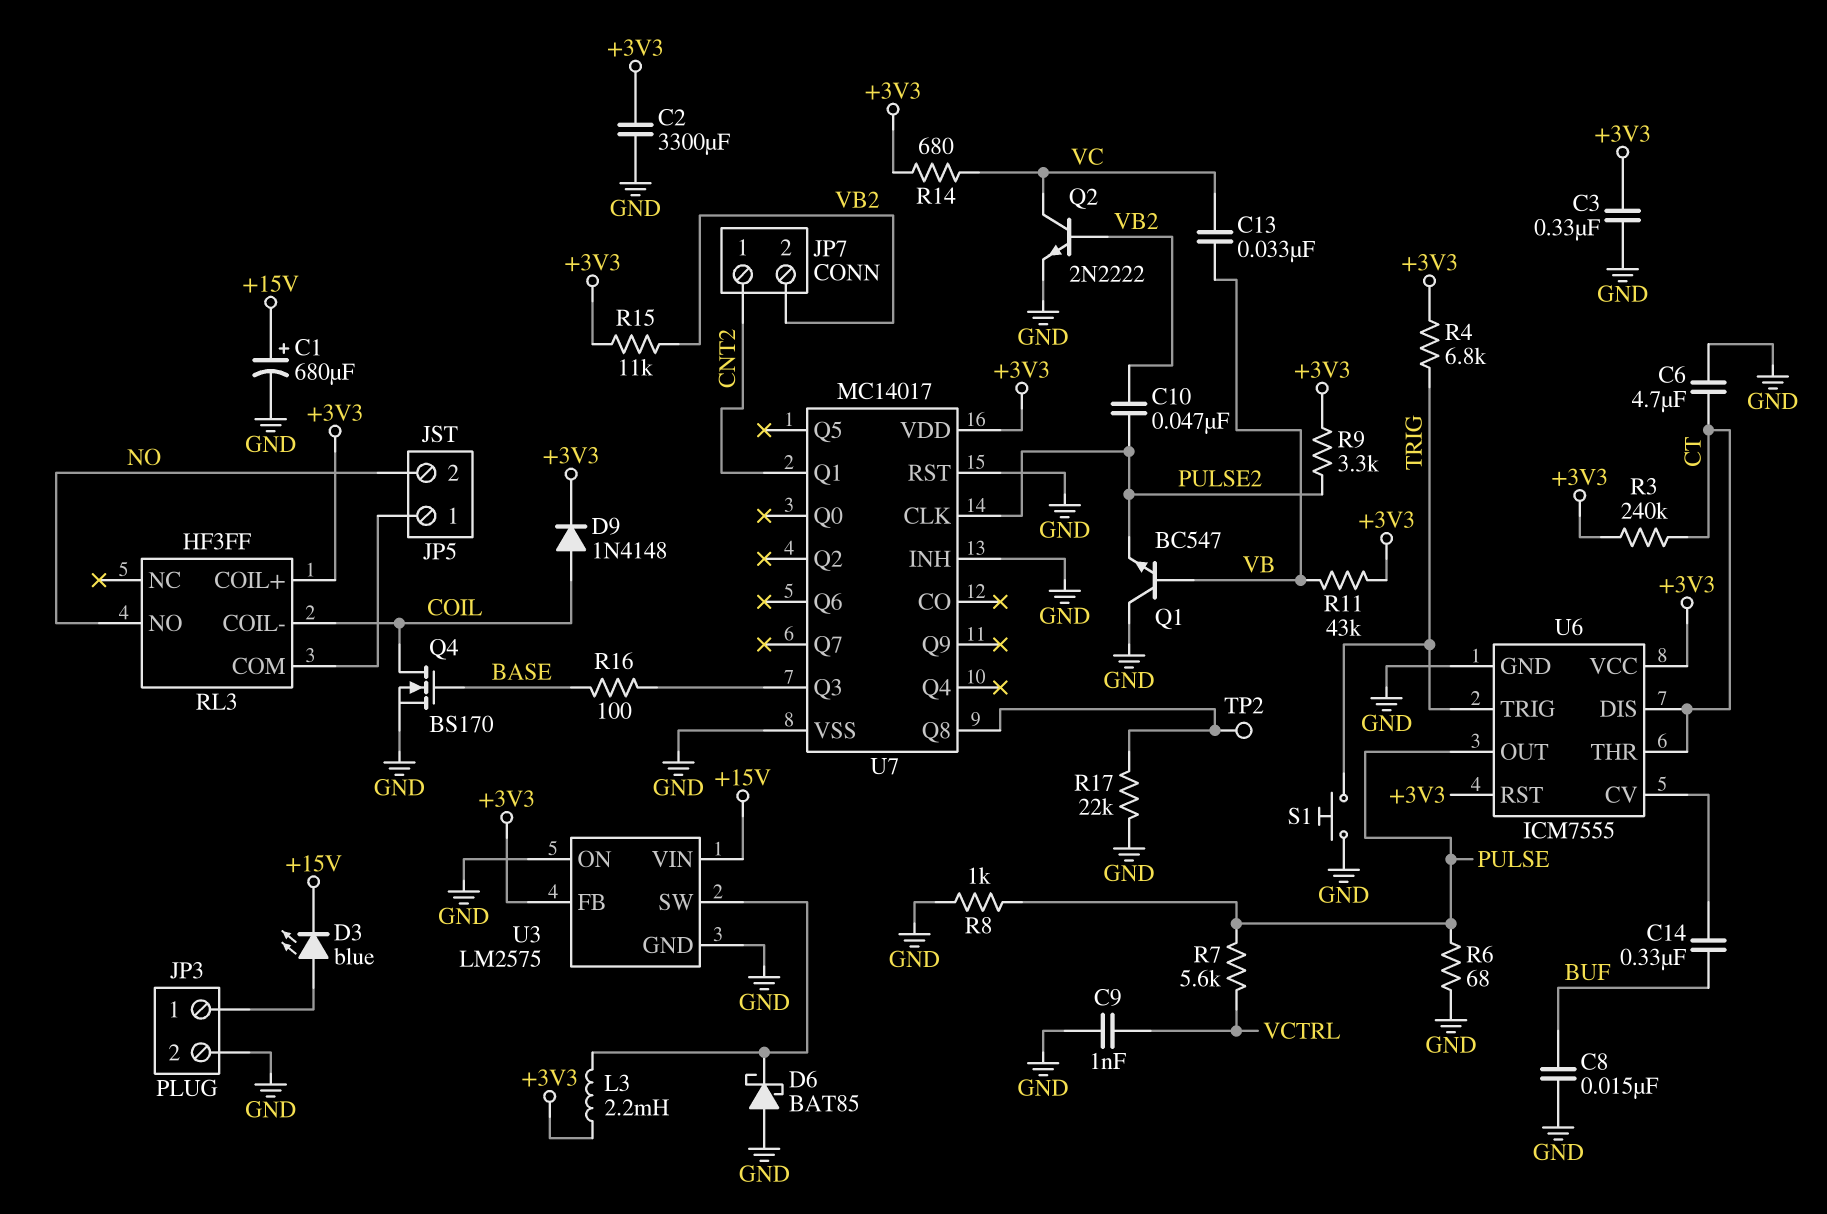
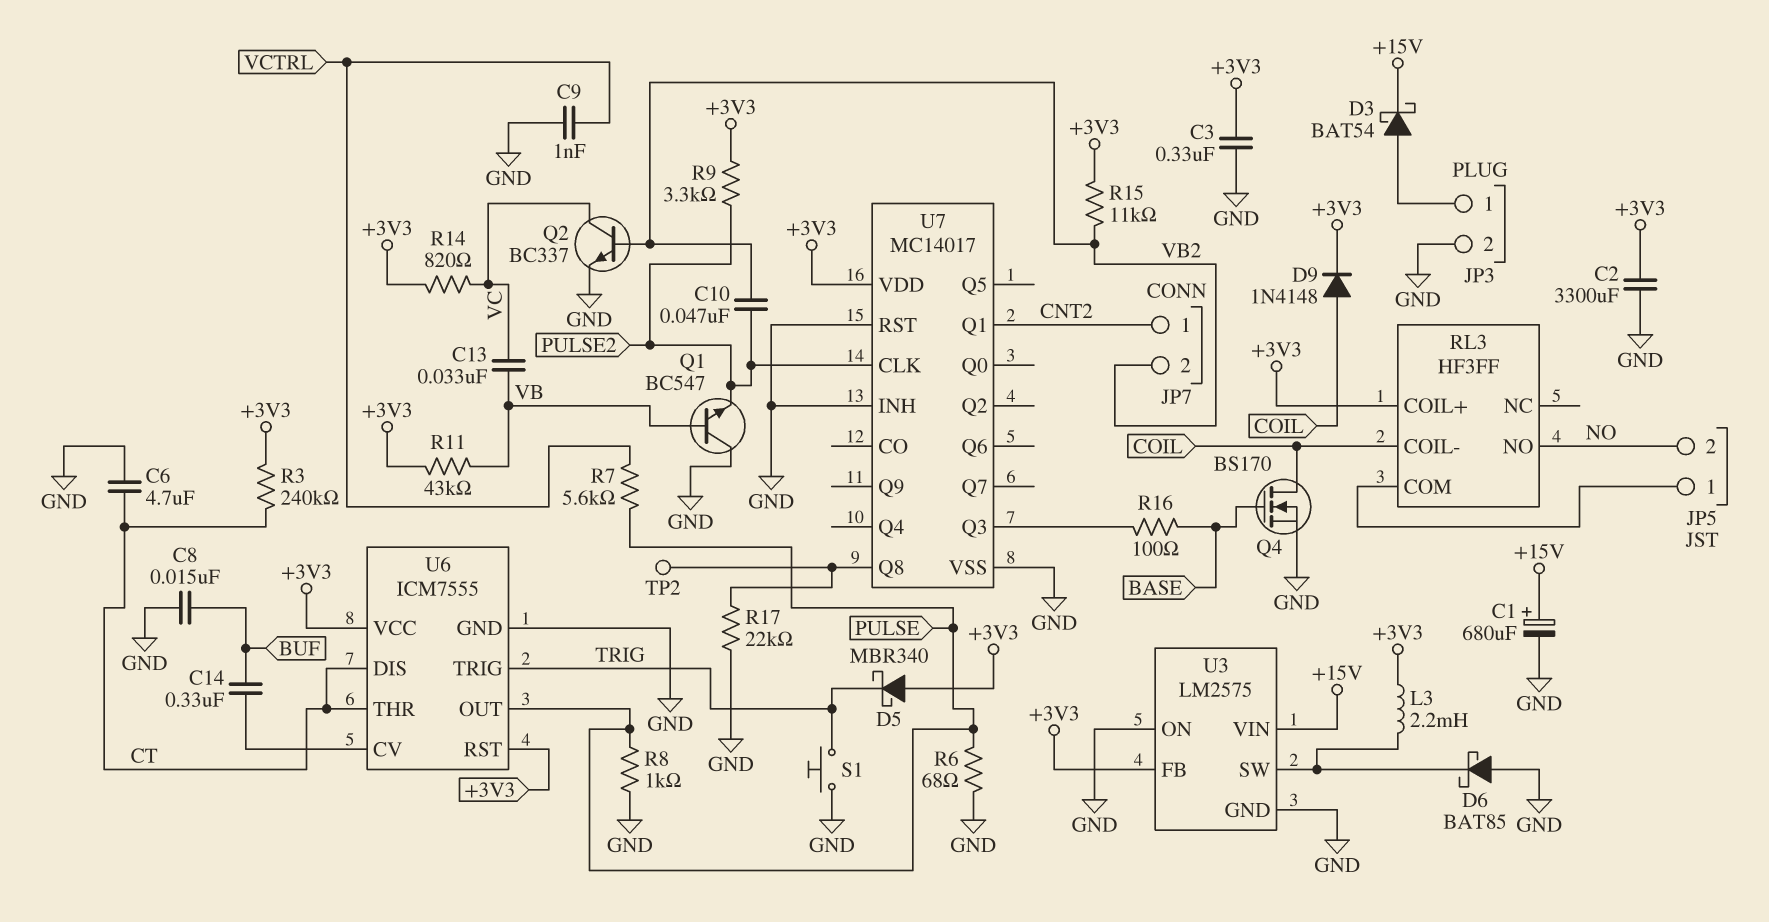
D3: LED blue (A JP3/1, K +15V) -> schottky BAT54 (A JP3/1, K +15V)
D5: none -> schottky MBR340 (A +3V3, K TRIG)
Q2: NPN 2N2222 (B VB2, C VC, E GND) -> NPN BC337 (B VB2, C VC, E GND)
R4: 6.8k (+3V3, TRIG) -> none
R14: 680 (+3V3, VC) -> 820 (+3V3, VC)

